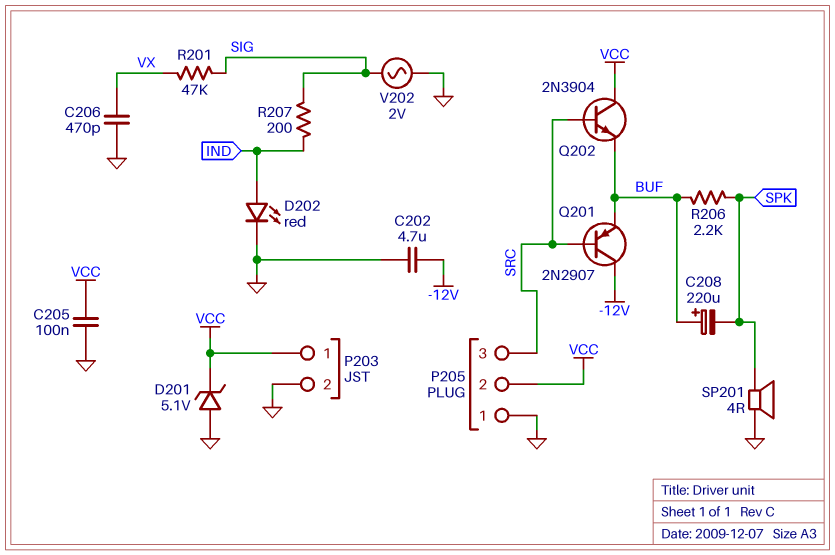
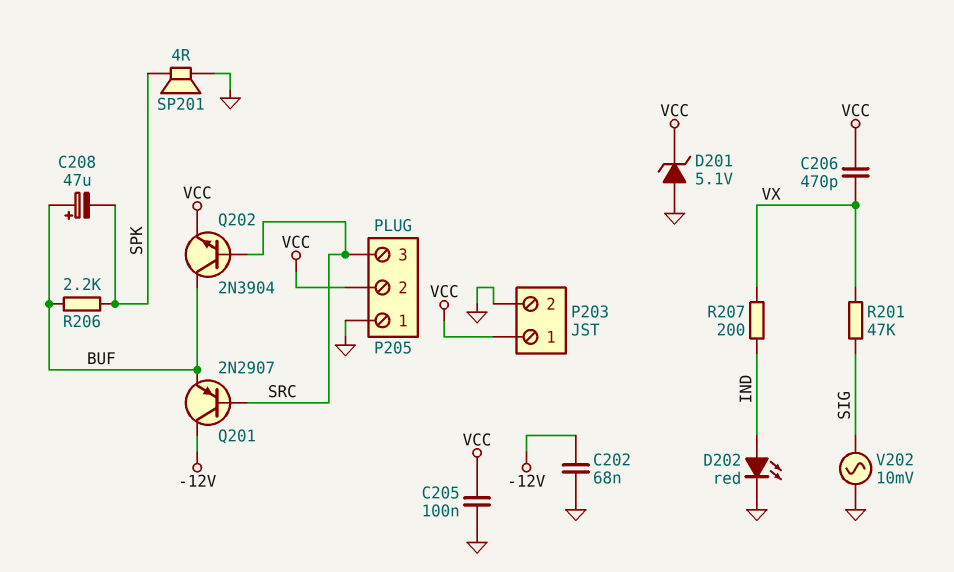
C202: 4.7uF (-12V, GND) -> 68nF (-12V, GND)
C206: 470pF (GND, VX) -> 470pF (VCC, VX)
C208: 220uF (plus BUF, minus SPK) -> 47uF (plus BUF, minus SPK)
Q202: NPN 2N3904 (B SRC, C VCC, E BUF) -> NPN 2N3904 (B SRC, C BUF, E VCC)
R207: 200 (IND, SIG) -> 200 (IND, VX)
V202: AC 2V (GND, SIG) -> AC 10mV (GND, SIG)

